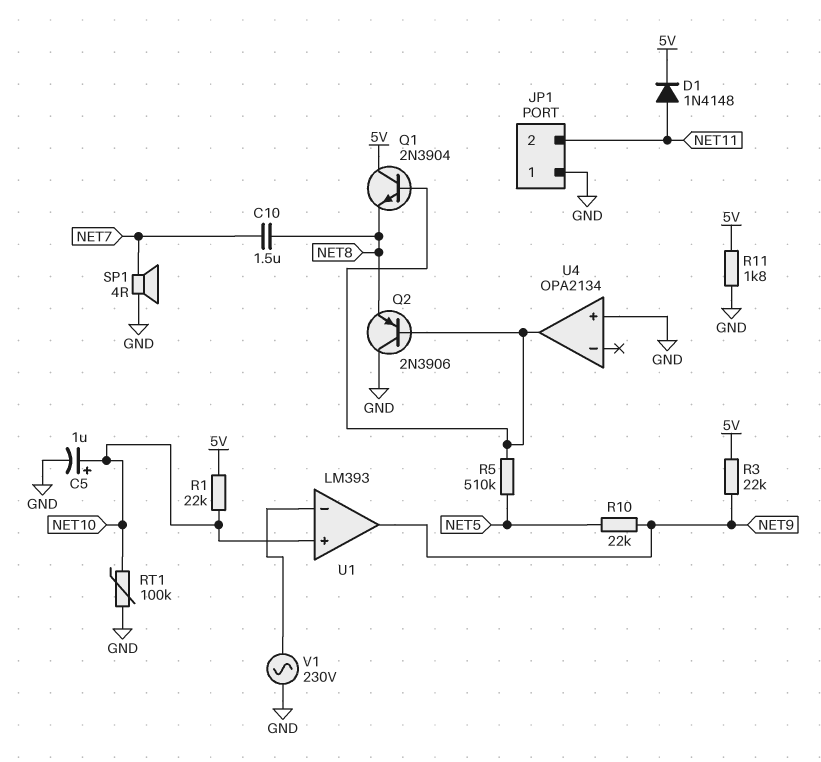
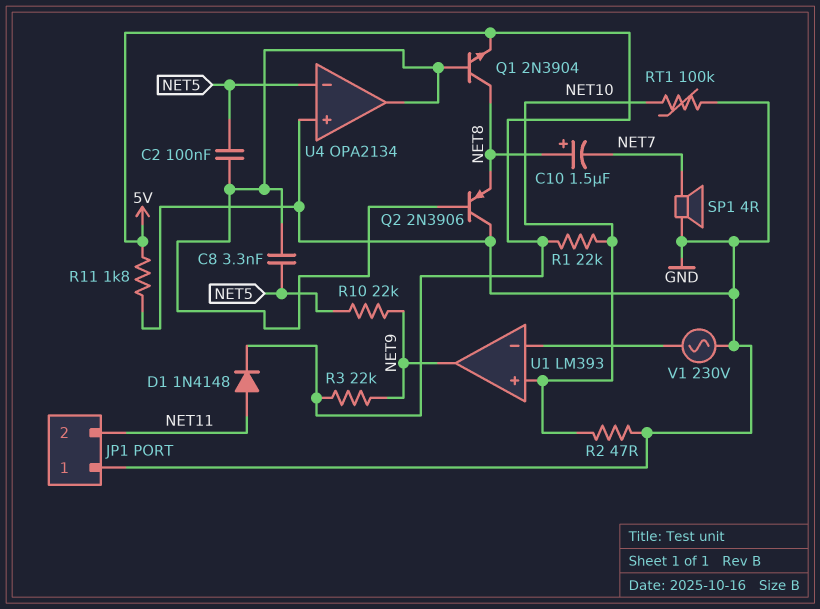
C2: none -> 100nF (NET5, U4/out)
C5: 1uF (plus NET10, minus GND) -> none
C8: none -> 3.3nF (NET5, U4/out)
C10: 1.5uF (NET7, NET8) -> 1.5uF (plus NET8, minus NET7)
Q1: NPN 2N3904 (B U4/out, C 5V, E NET8) -> NPN 2N3904 (B U4/out, C NET8, E 5V)
R2: none -> 47 (GND, NET10)
R5: 510k (NET5, U4/out) -> none
U4 pin in-: none -> NET5

